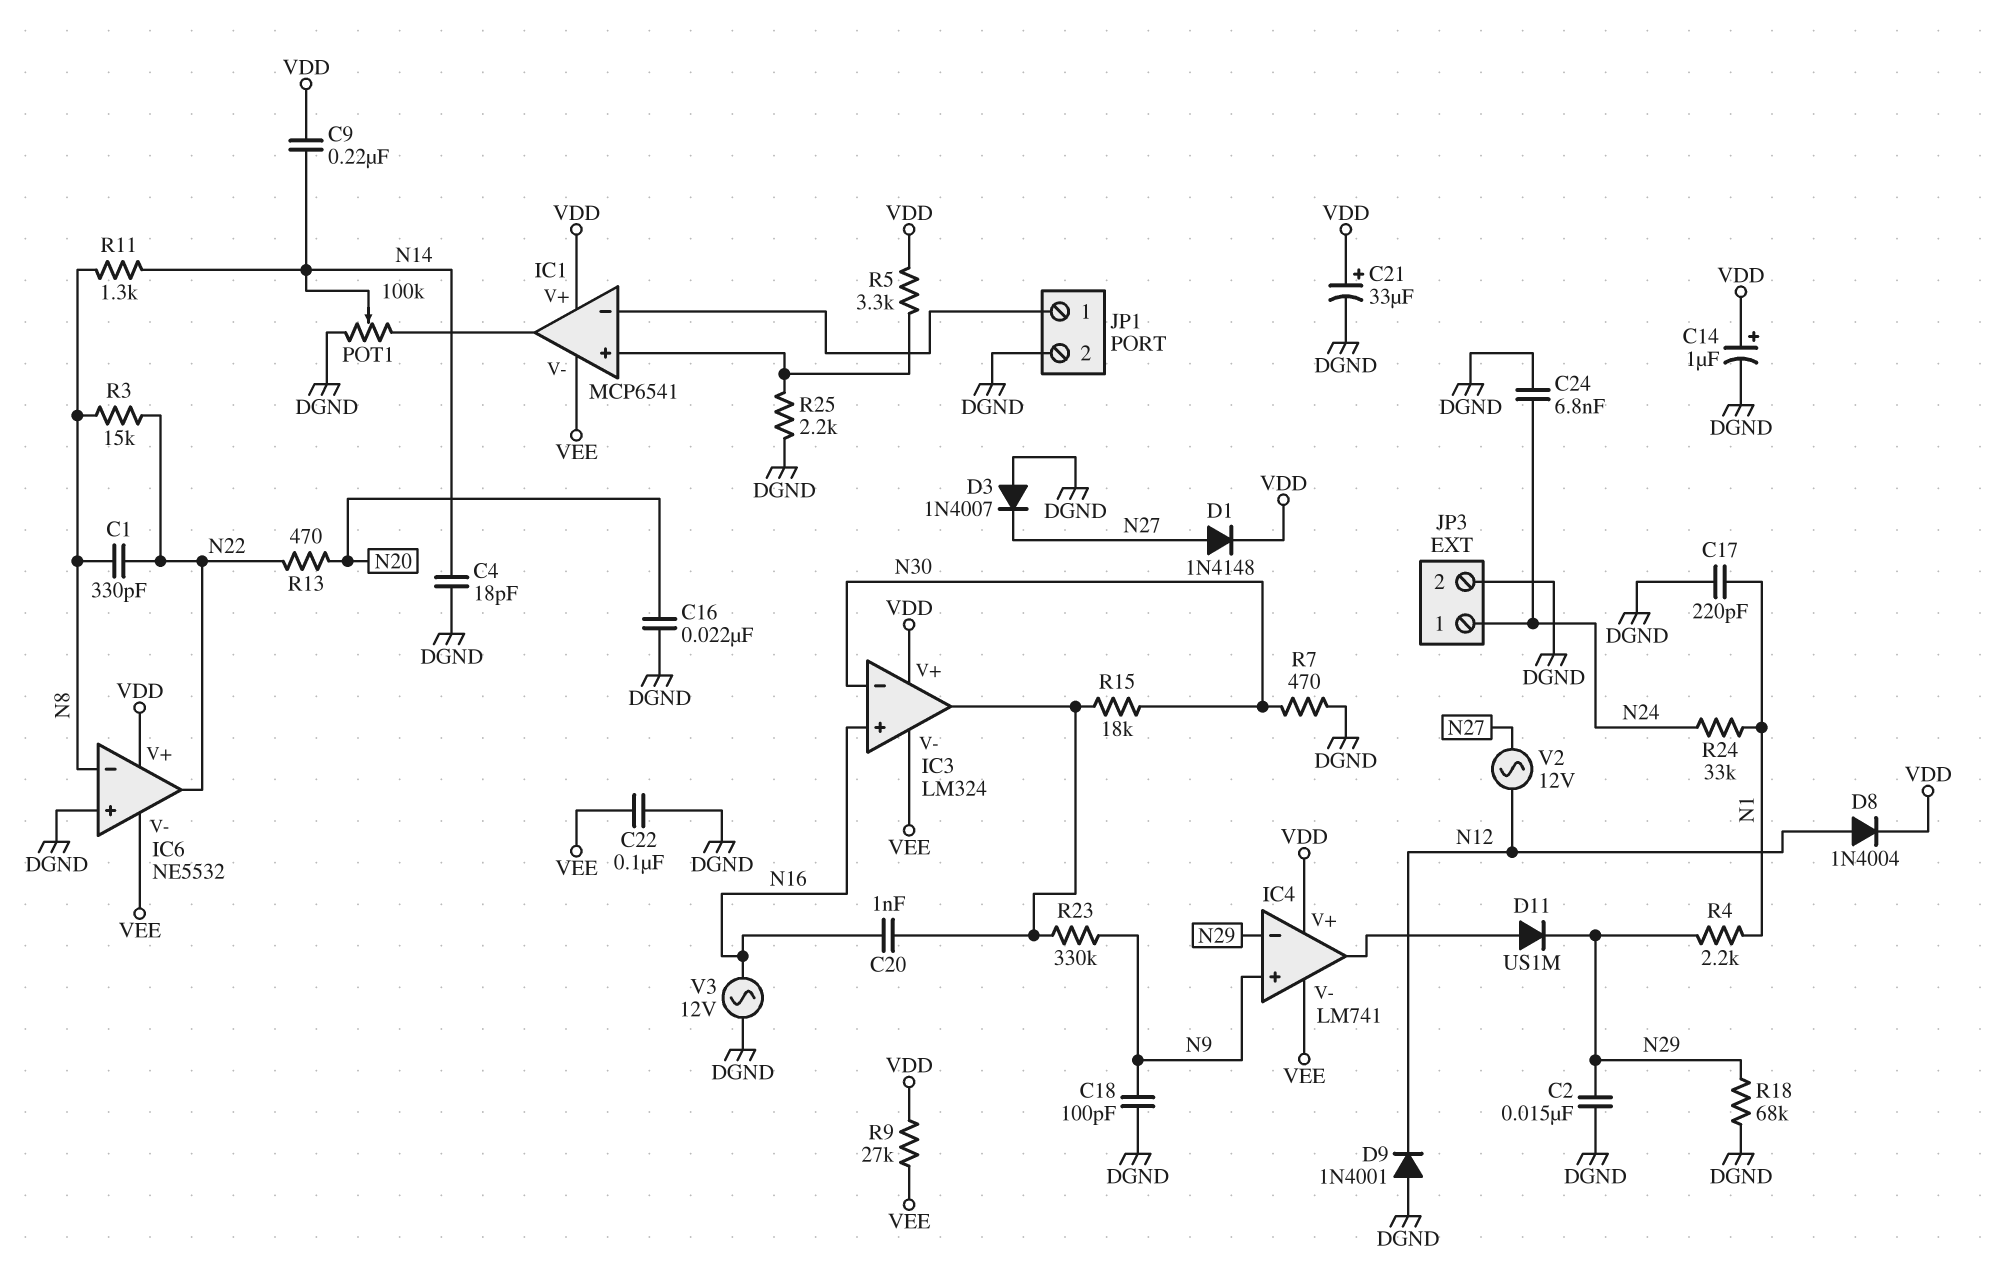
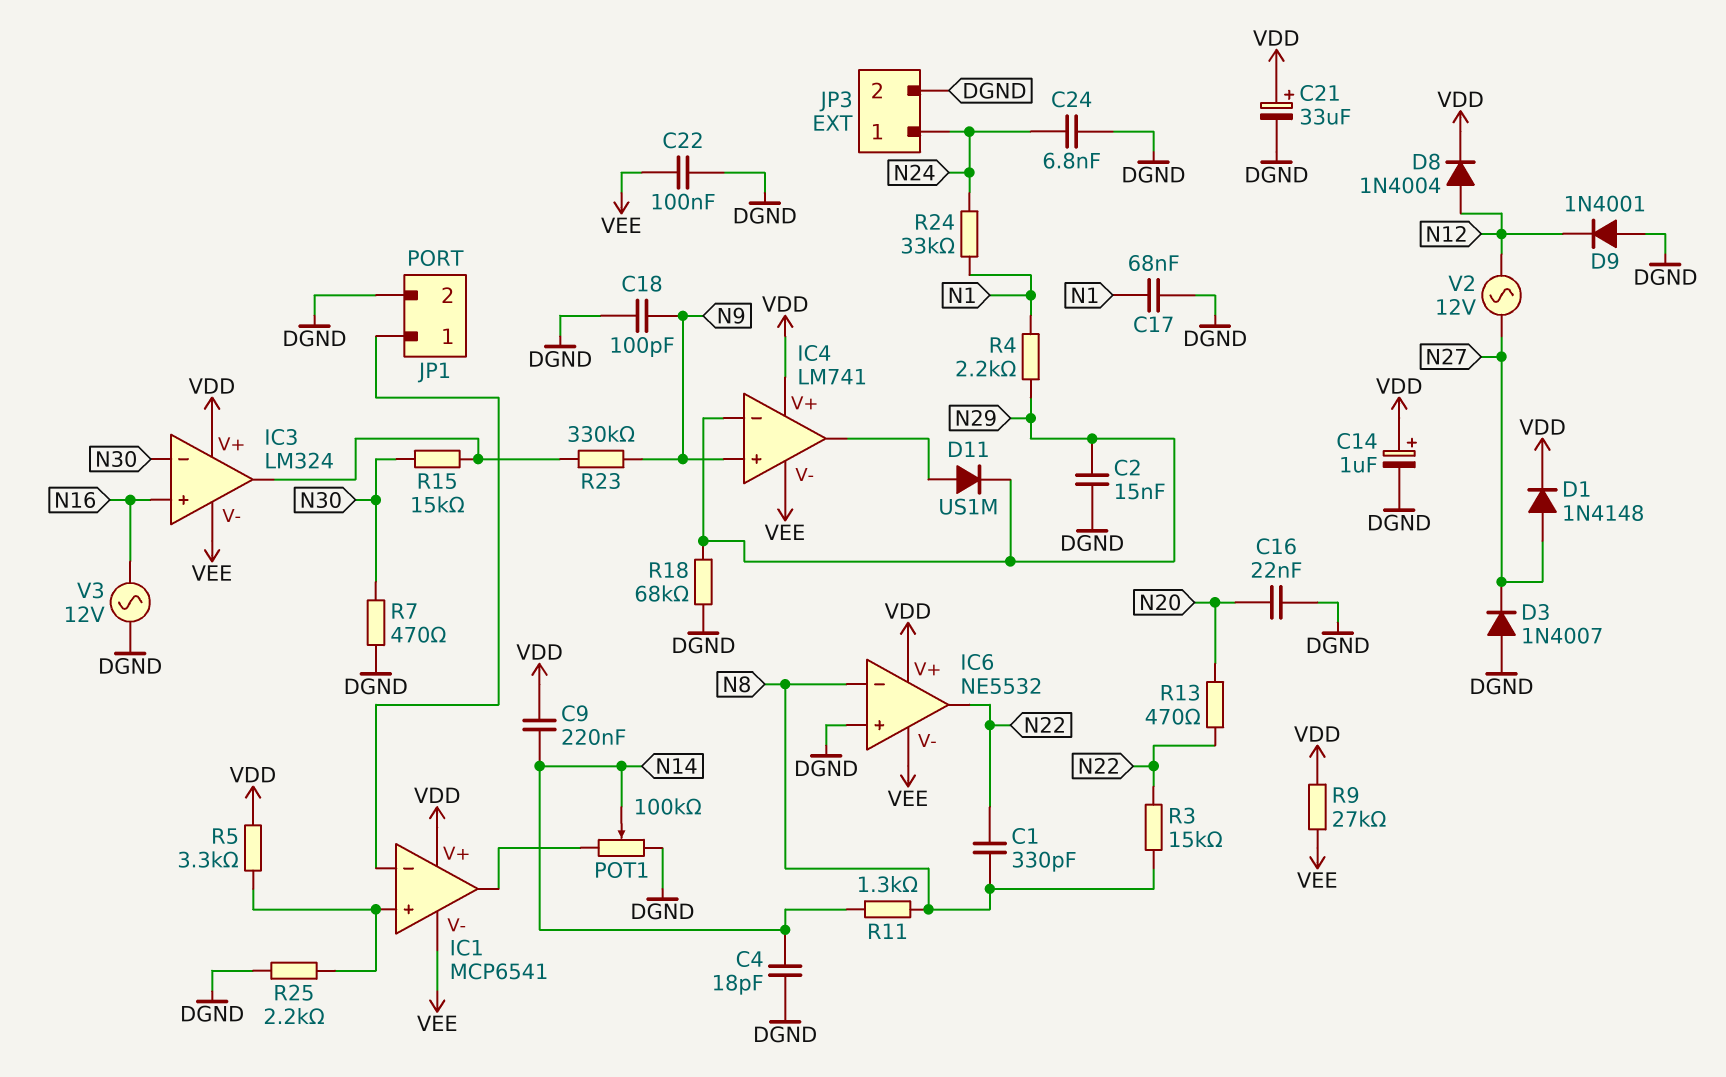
C17: 220pF (DGND, N1) -> 68nF (DGND, N1)
C20: 1nF (IC3/out, N16) -> none
R15: 18k (IC3/out, N30) -> 15k (IC3/out, N30)

